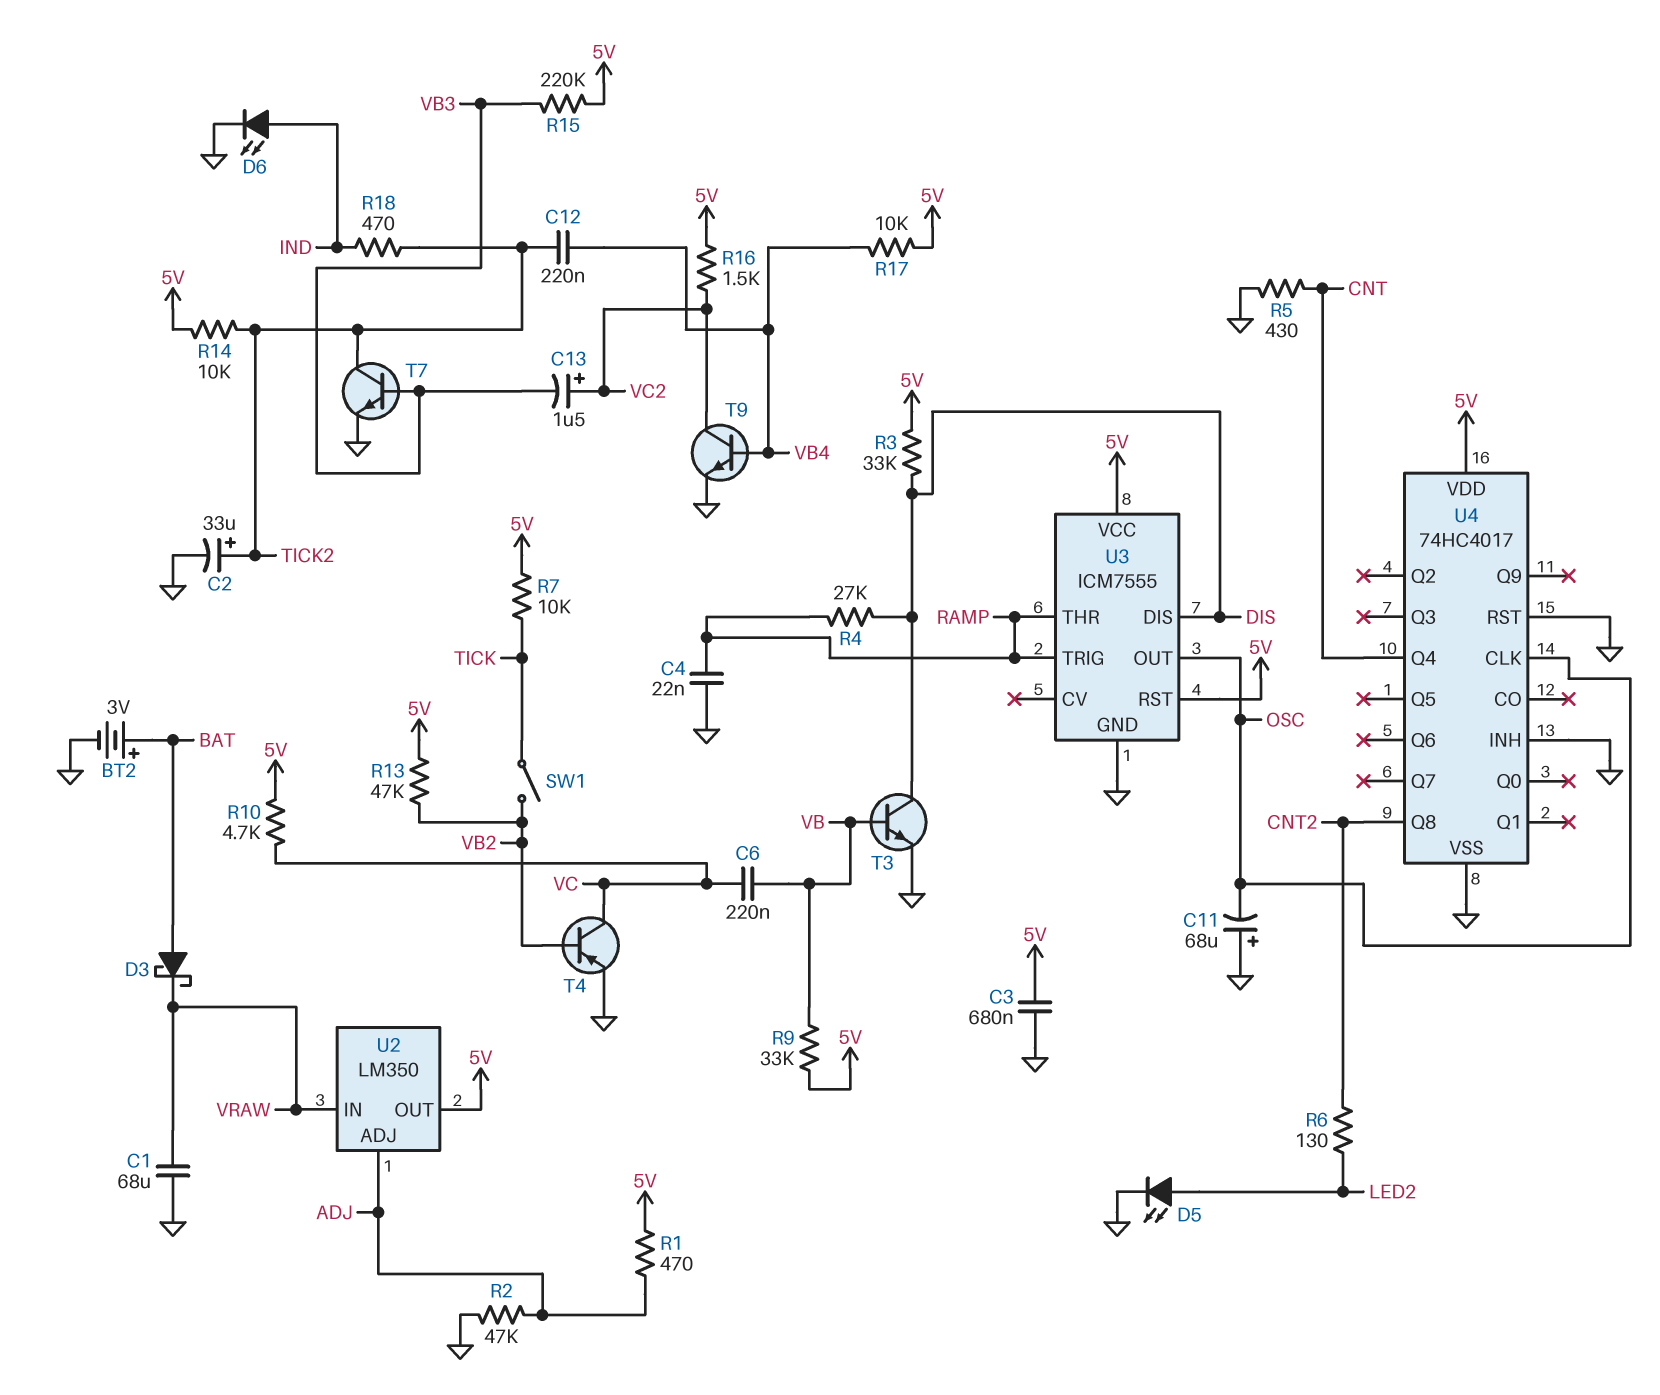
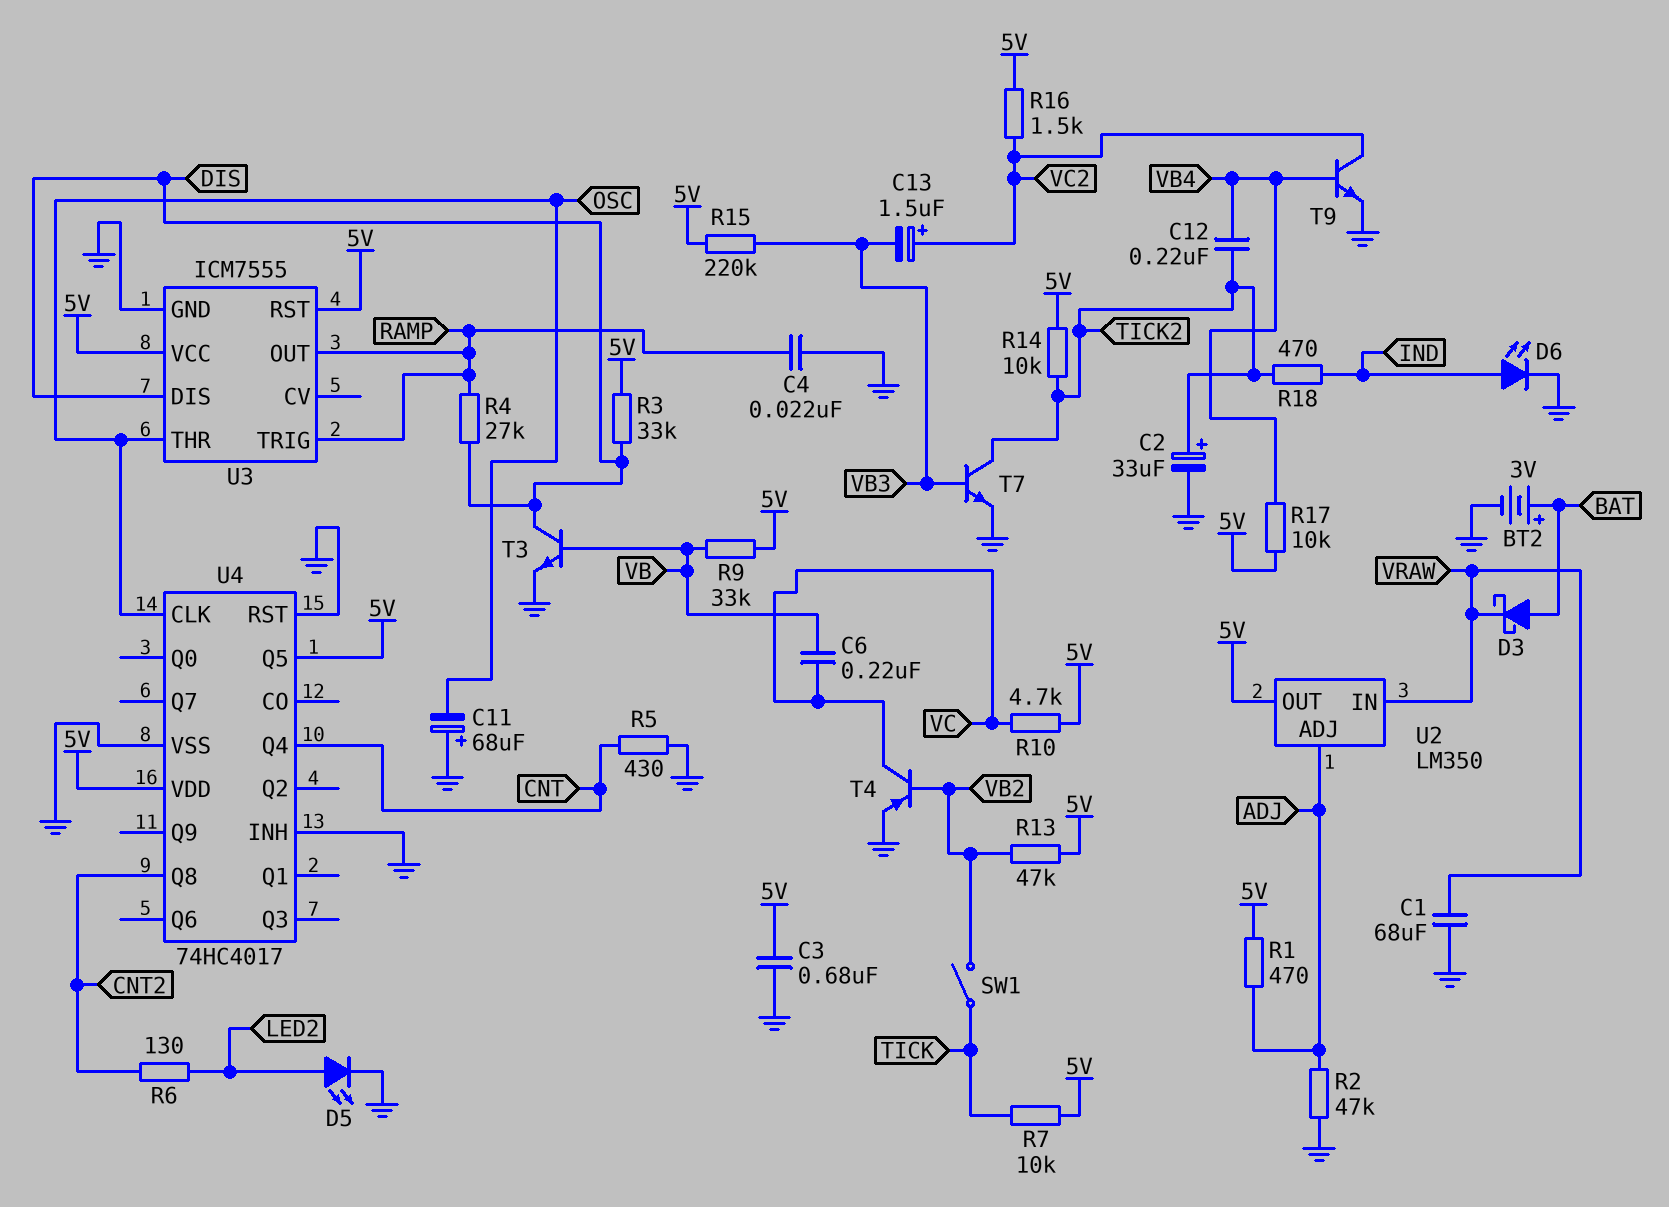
U3 pin OUT: OSC -> RAMP
U3 pin THR: RAMP -> OSC
U4 pin Q5: none -> 5V

